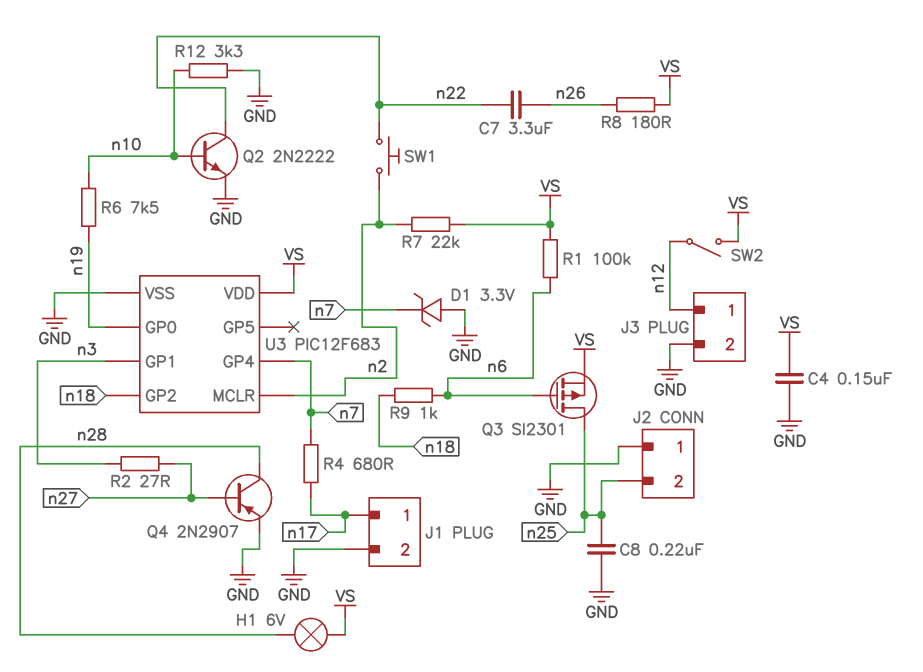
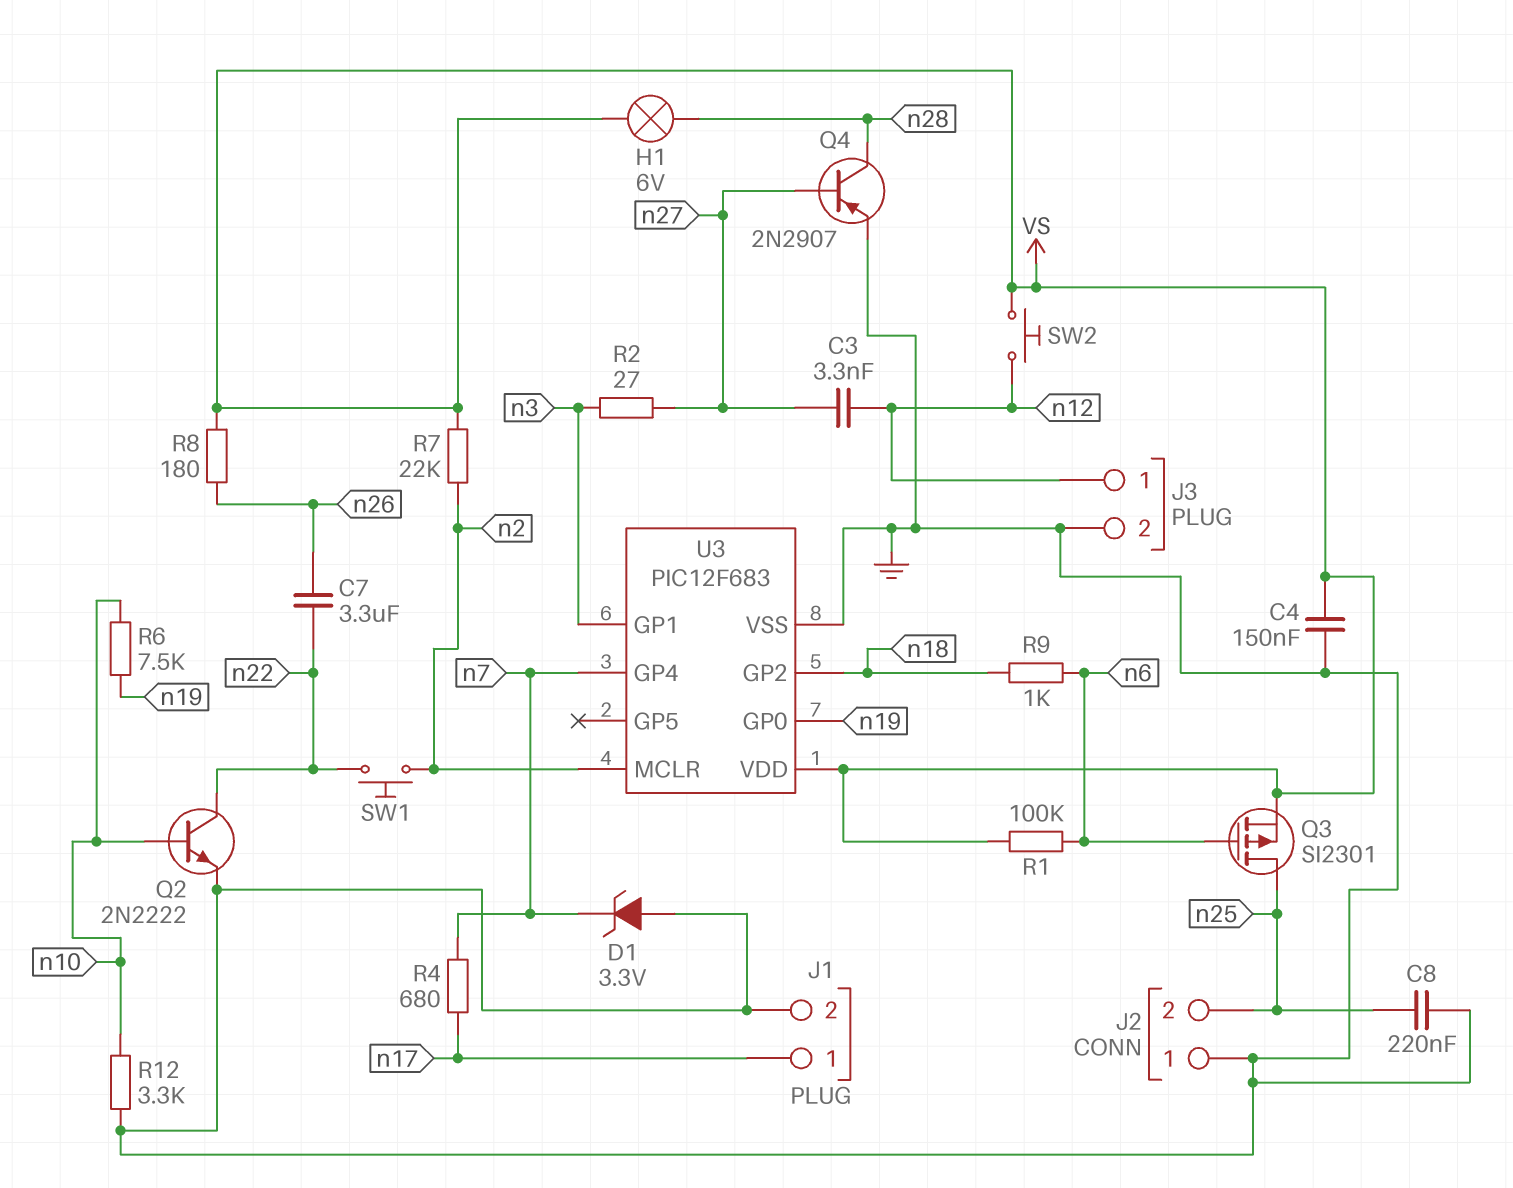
C3: none -> 3.3nF (n12, n27)
SW2: switch (VS, n12) -> button (VS, n12)

